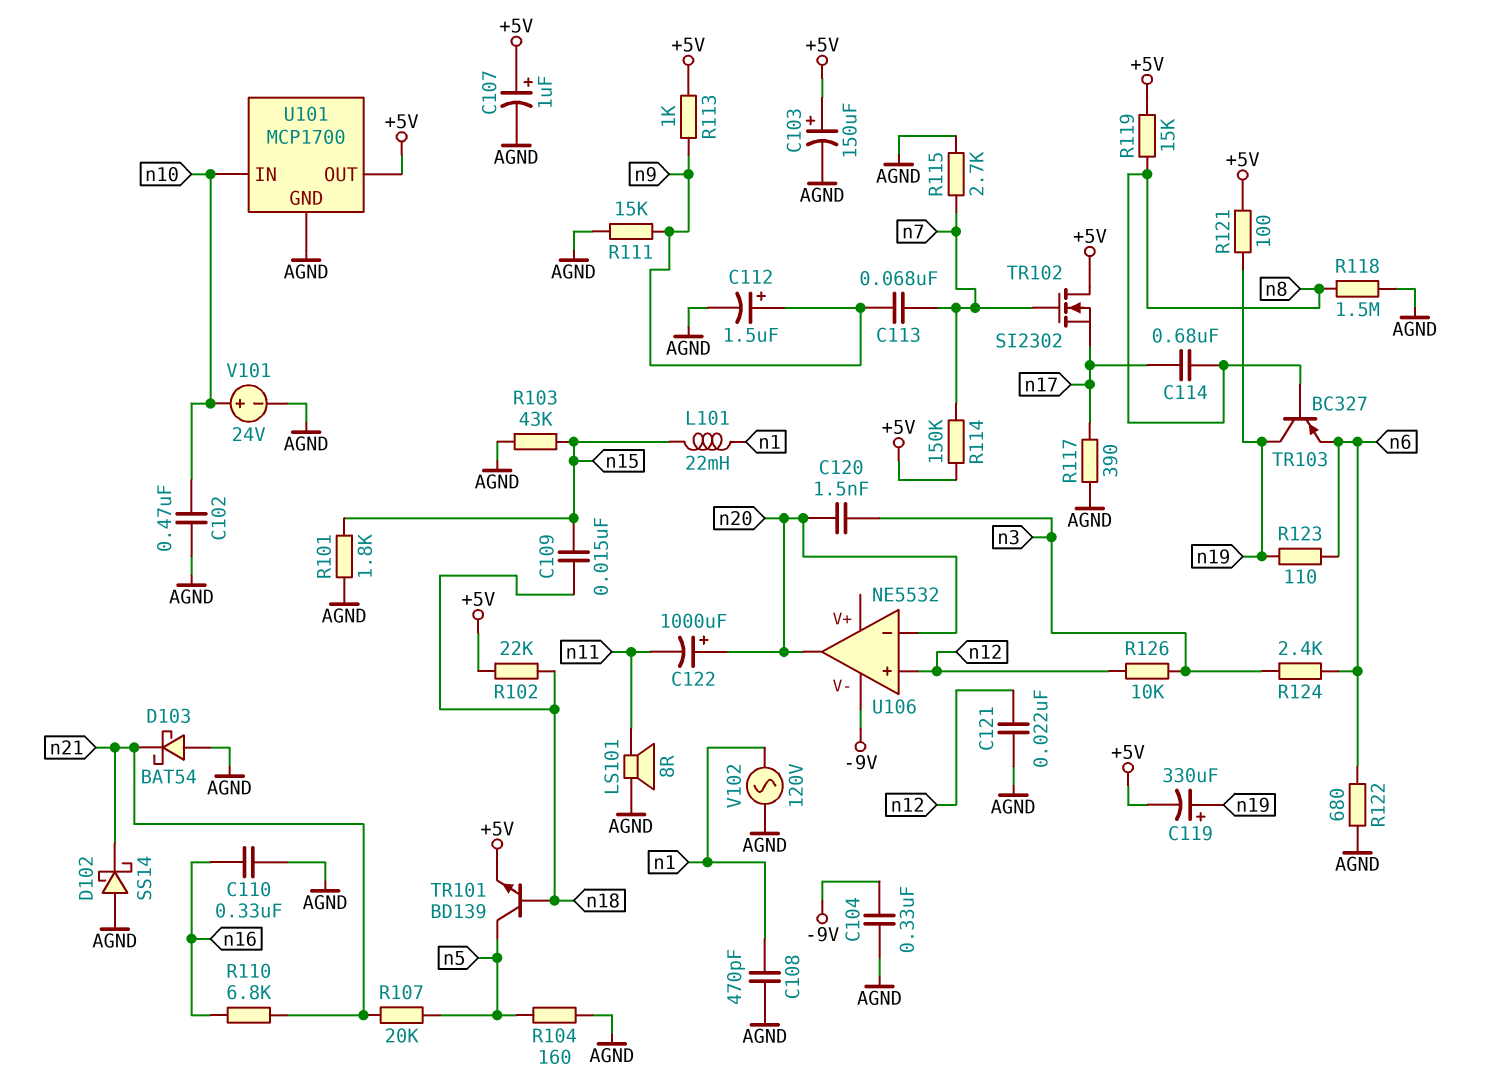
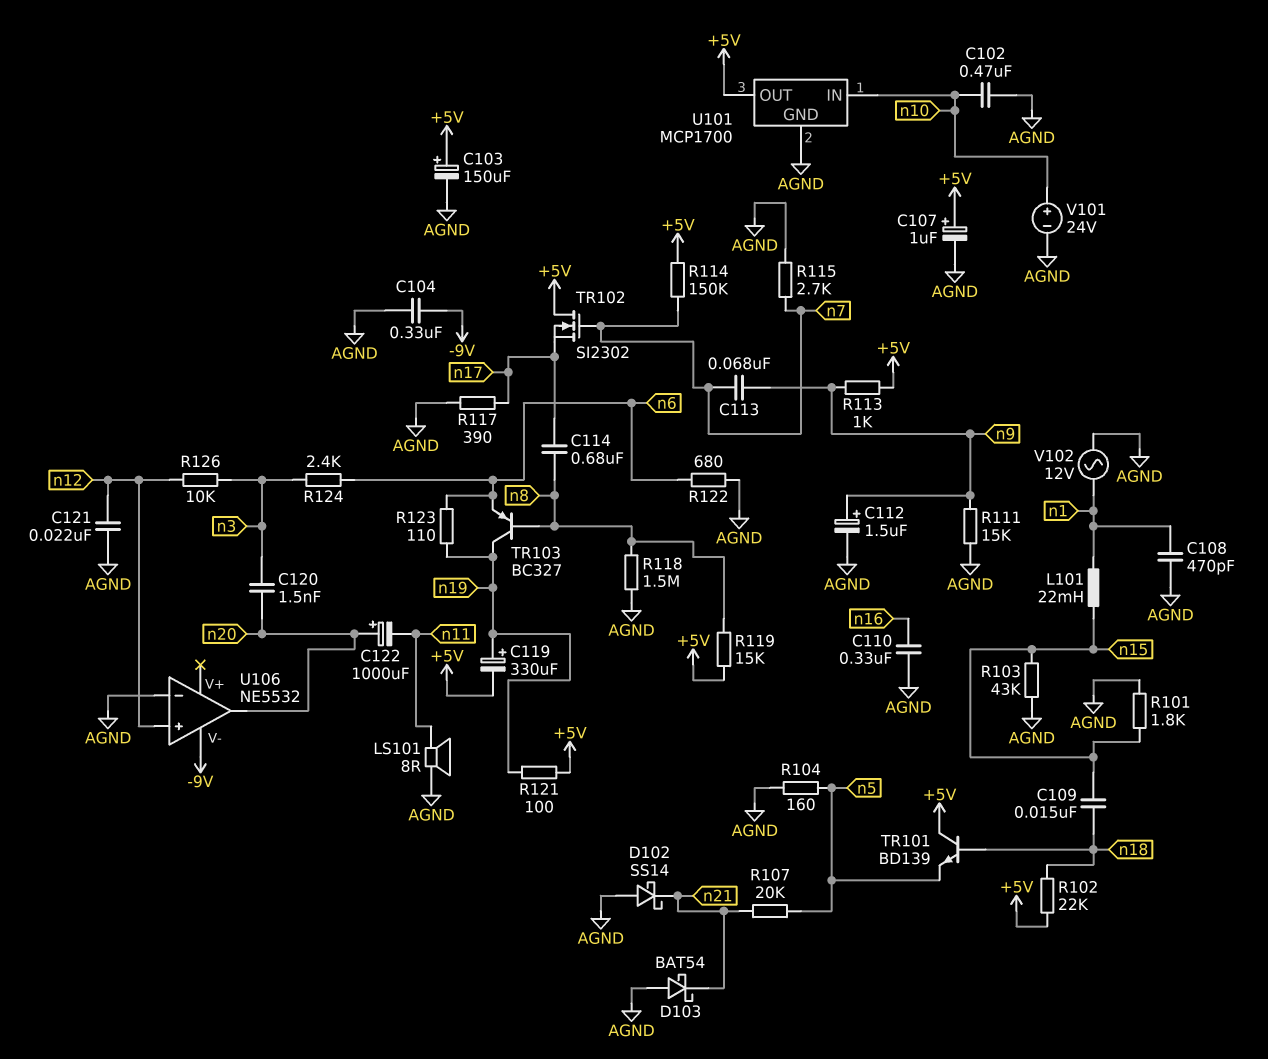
R110: 6.8k (n16, n21) -> none
TR101: NPN BD139 (B n18, C n5, E +5V) -> NPN BD139 (B n18, C +5V, E n5)
U106 pin in-: n20 -> AGND
V102: AC 120V (AGND, n1) -> AC 12V (AGND, n1)

